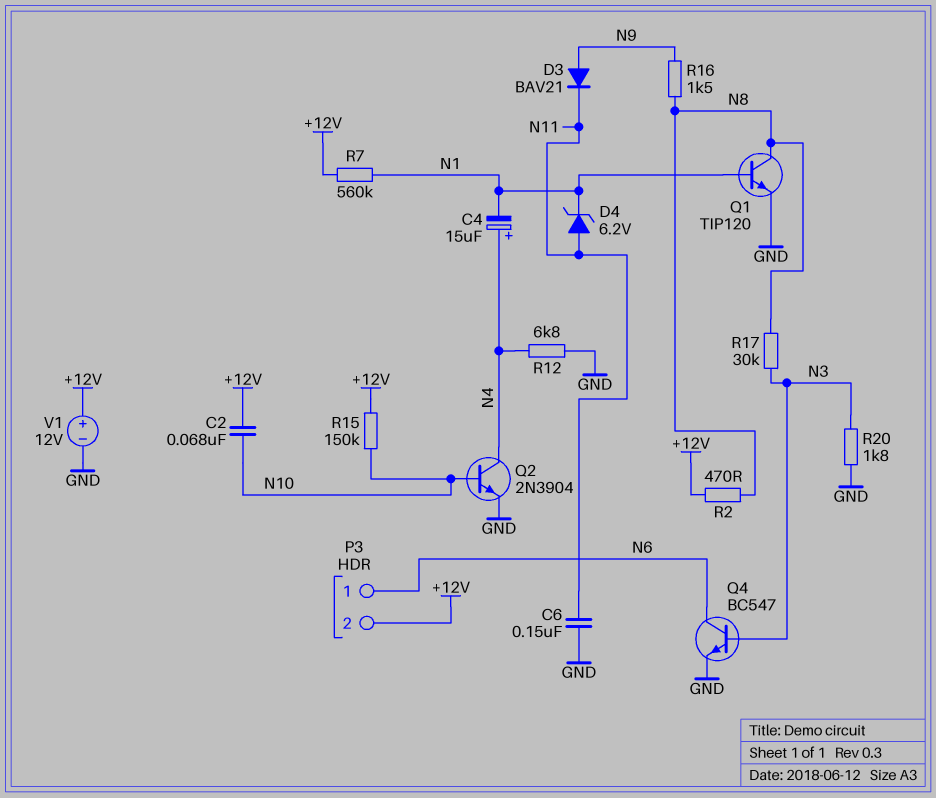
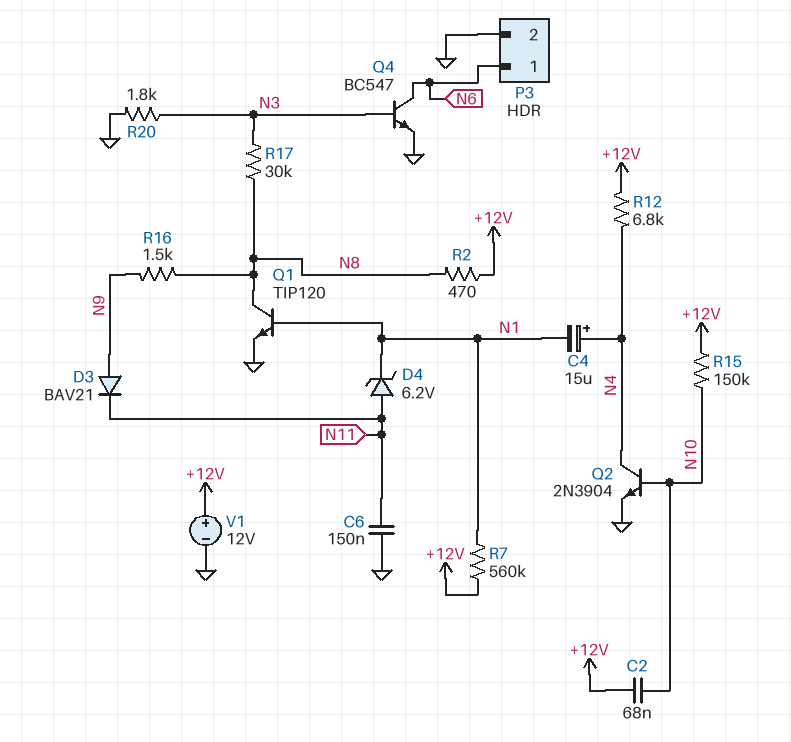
P3 pin 2: +12V -> GND
R12: 6.8k (GND, N4) -> 6.8k (+12V, N4)

